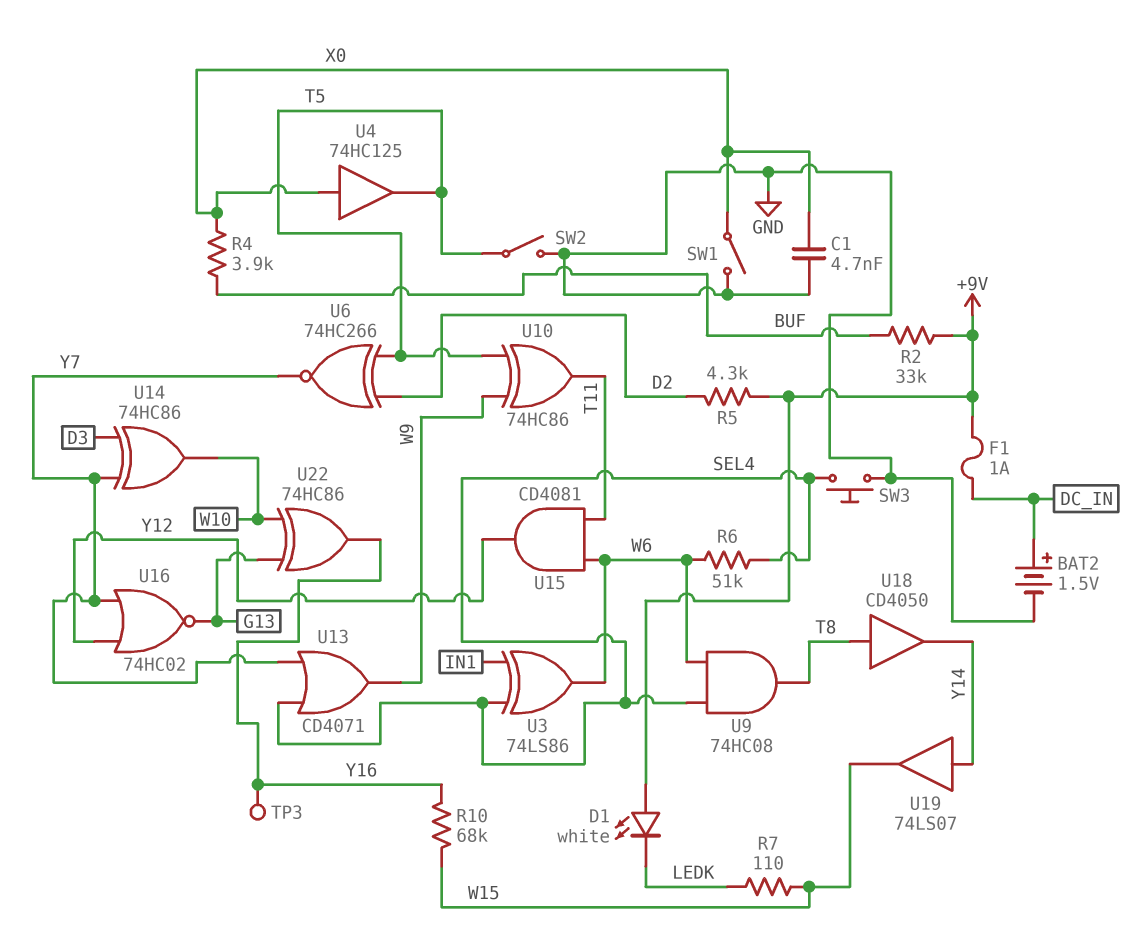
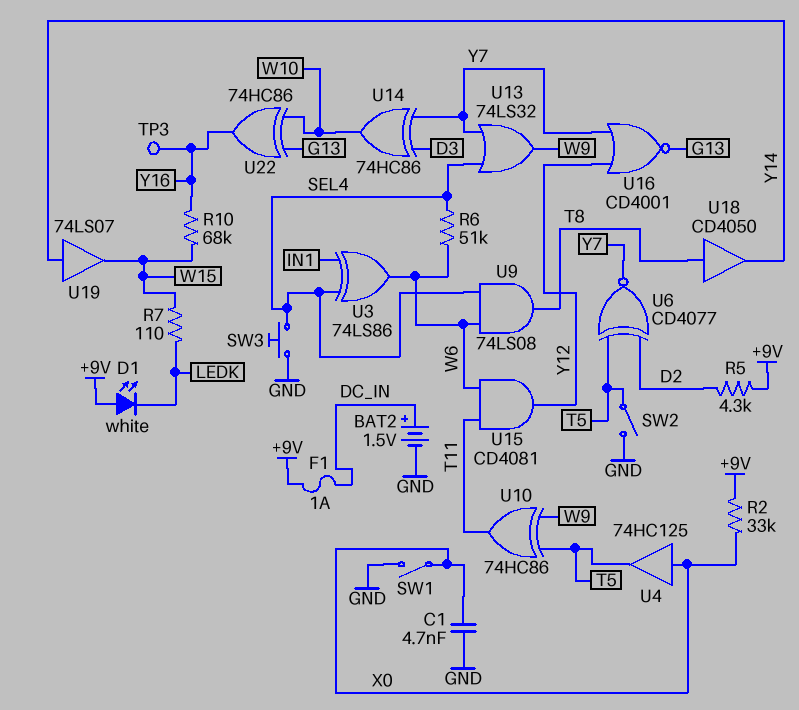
R2: 33k (+9V, BUF) -> 33k (+9V, X0)
R4: 3.9k (BUF, X0) -> none
U6: XNOR 74HC266 (in D2, in T5, out Y7) -> XNOR CD4077 (in D2, in T5, out Y7)
U9: AND 74HC08 (in SEL4, in W6, out T8) -> AND 74LS08 (in SEL4, in W6, out T8)
U13: OR CD4071 (in SEL4, in Y7, out W9) -> OR 74LS32 (in SEL4, in Y7, out W9)
U16: NOR 74HC02 (in Y7, in Y12, out G13) -> NOR CD4001 (in Y7, in Y12, out G13)

